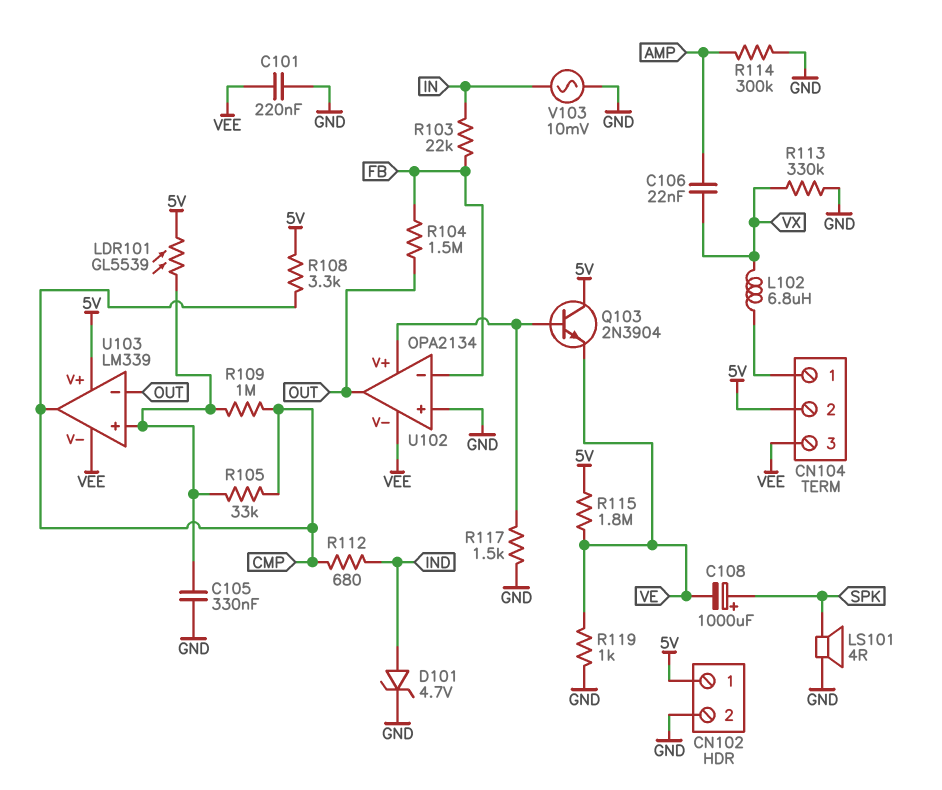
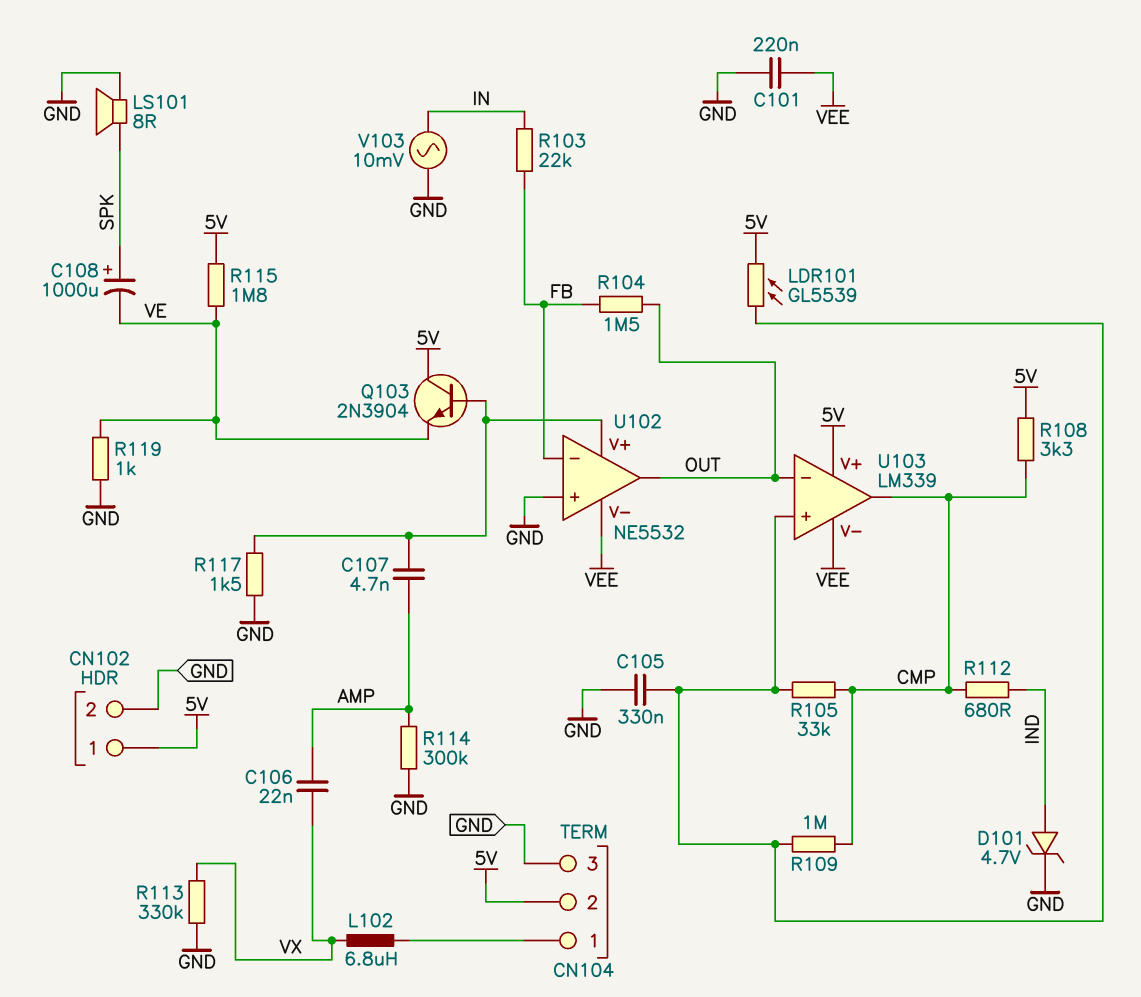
C107: none -> 4.7nF (AMP, U102/V+)
CN104 pin 3: VEE -> GND
LS101: speaker 4R (GND, SPK) -> speaker 8R (GND, SPK)
U102: OPA2134 -> NE5532

